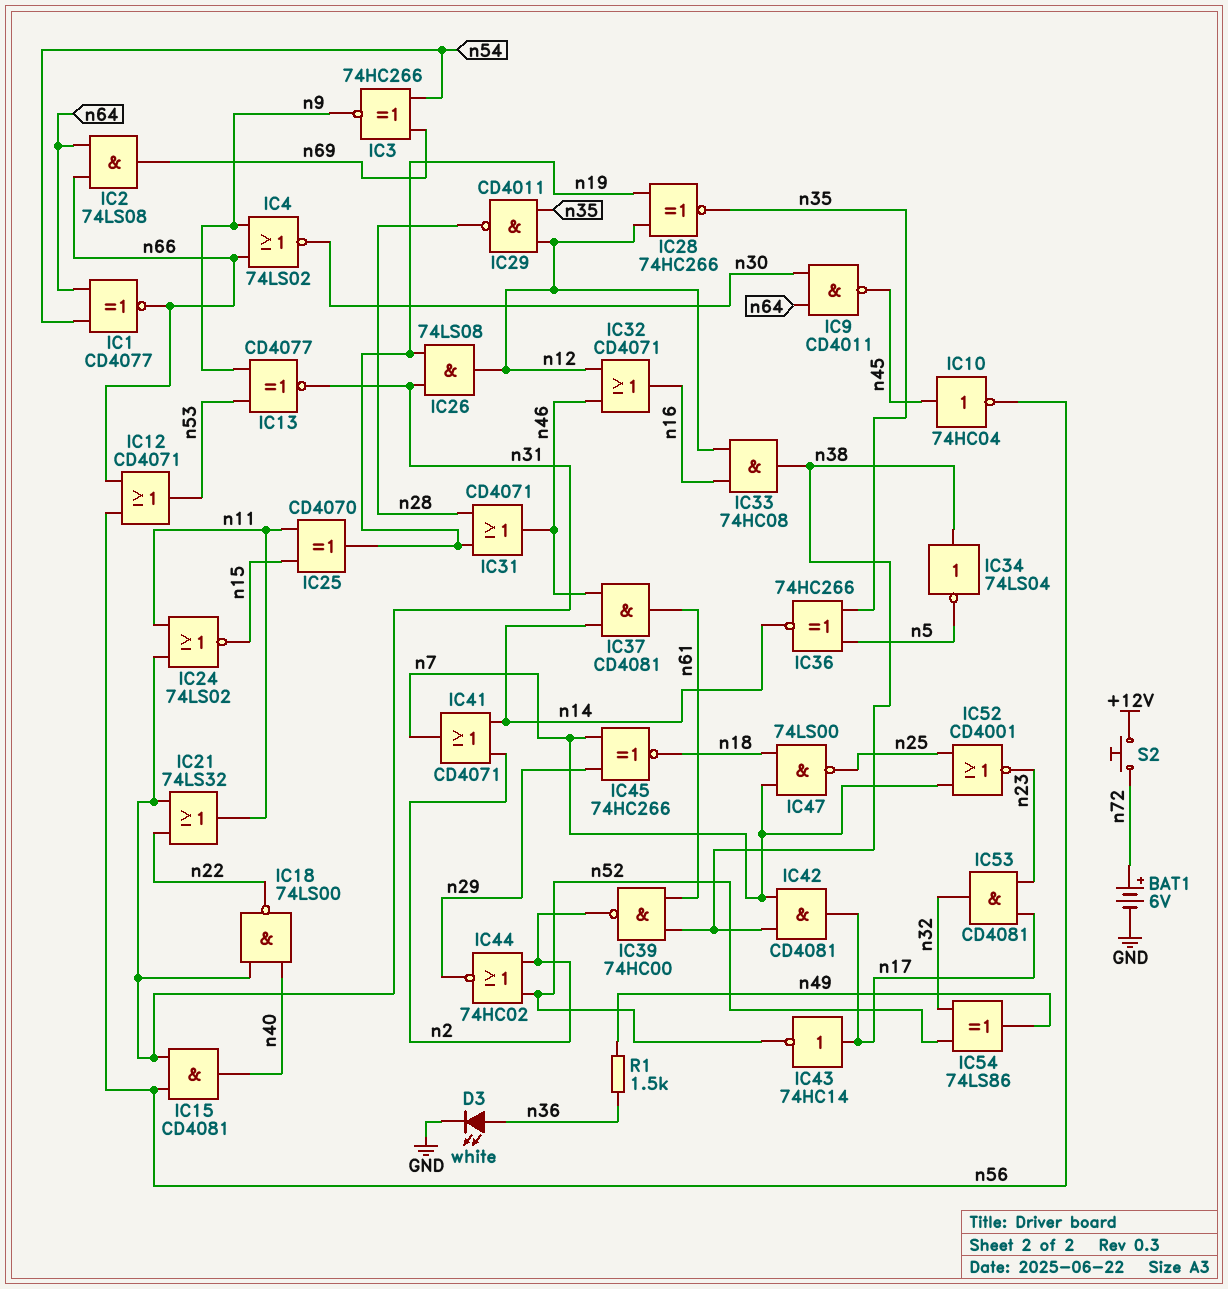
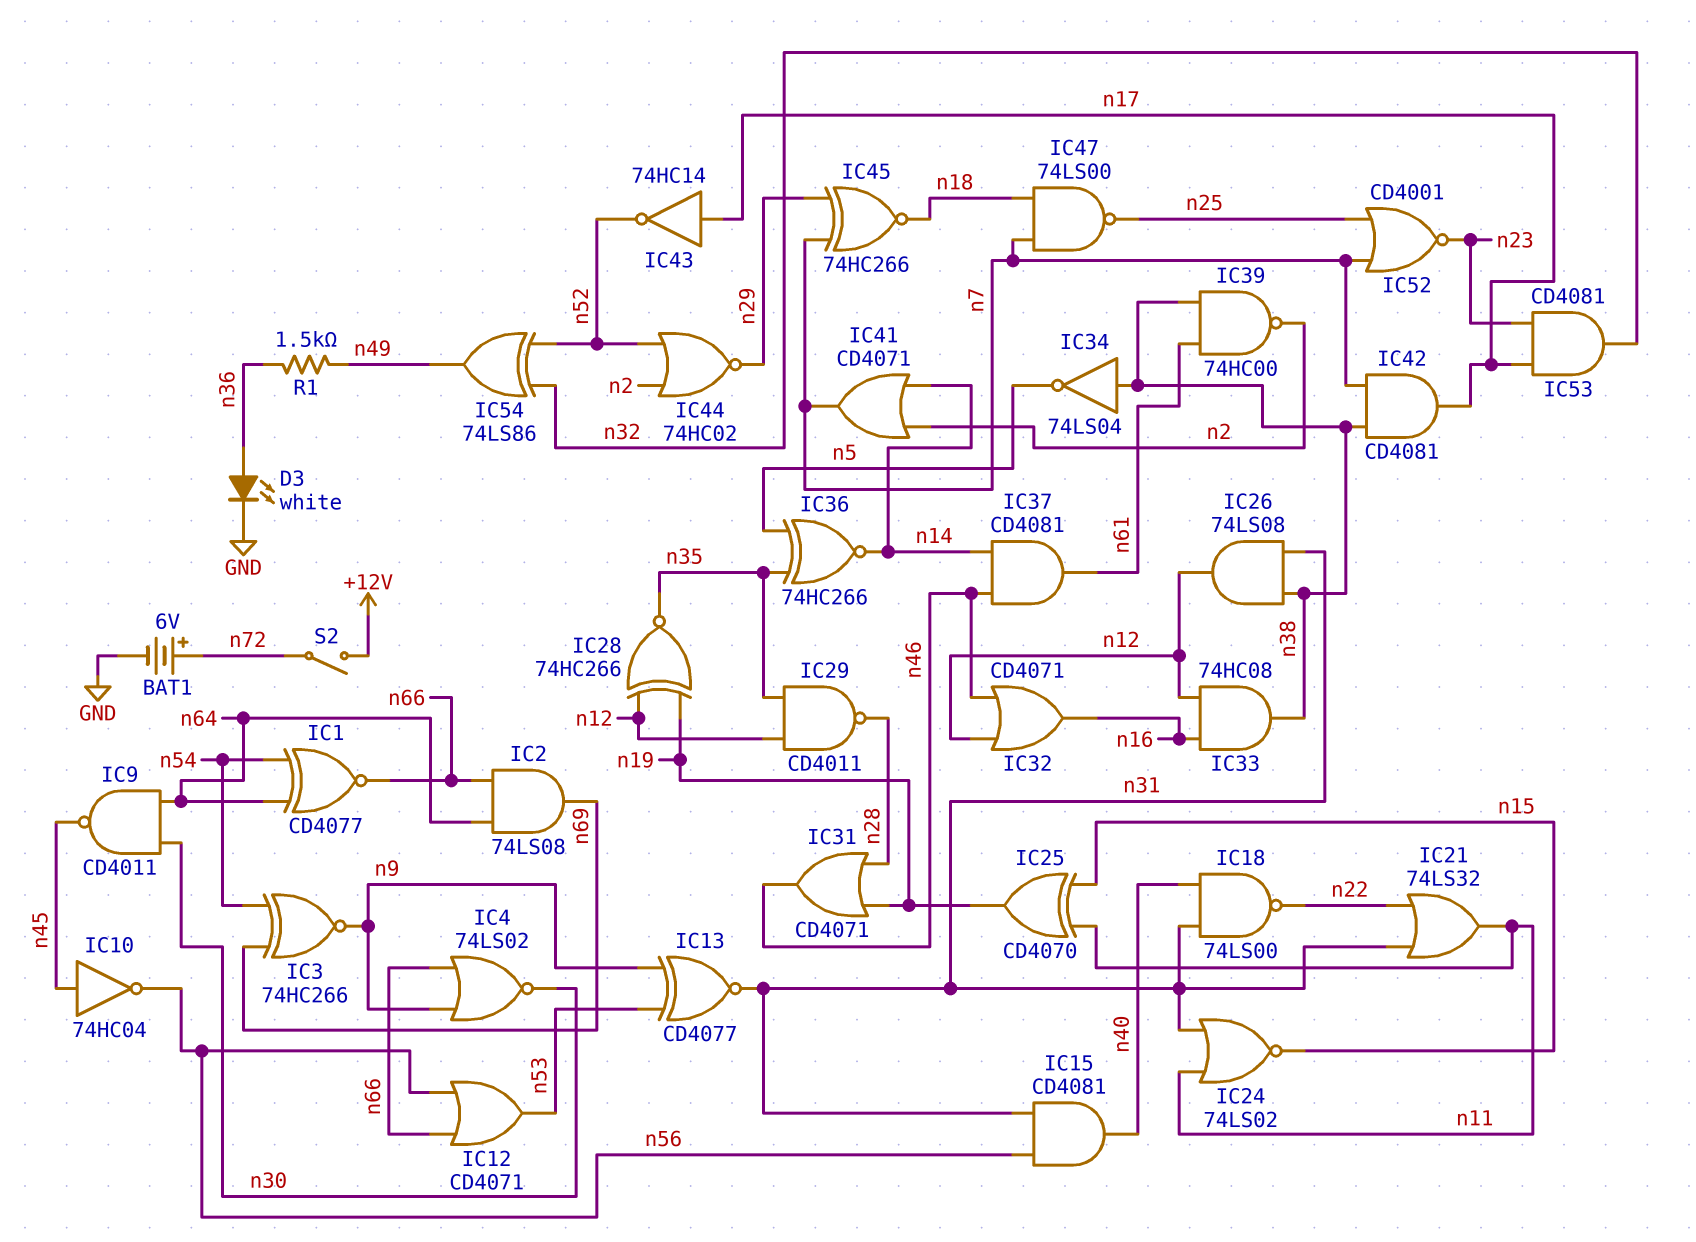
IC26: AND 74LS08 (in n19, in n31, out n12) -> AND 74LS08 (in n31, in n38, out n12)
S2: button (+12V, n72) -> switch (+12V, n72)

